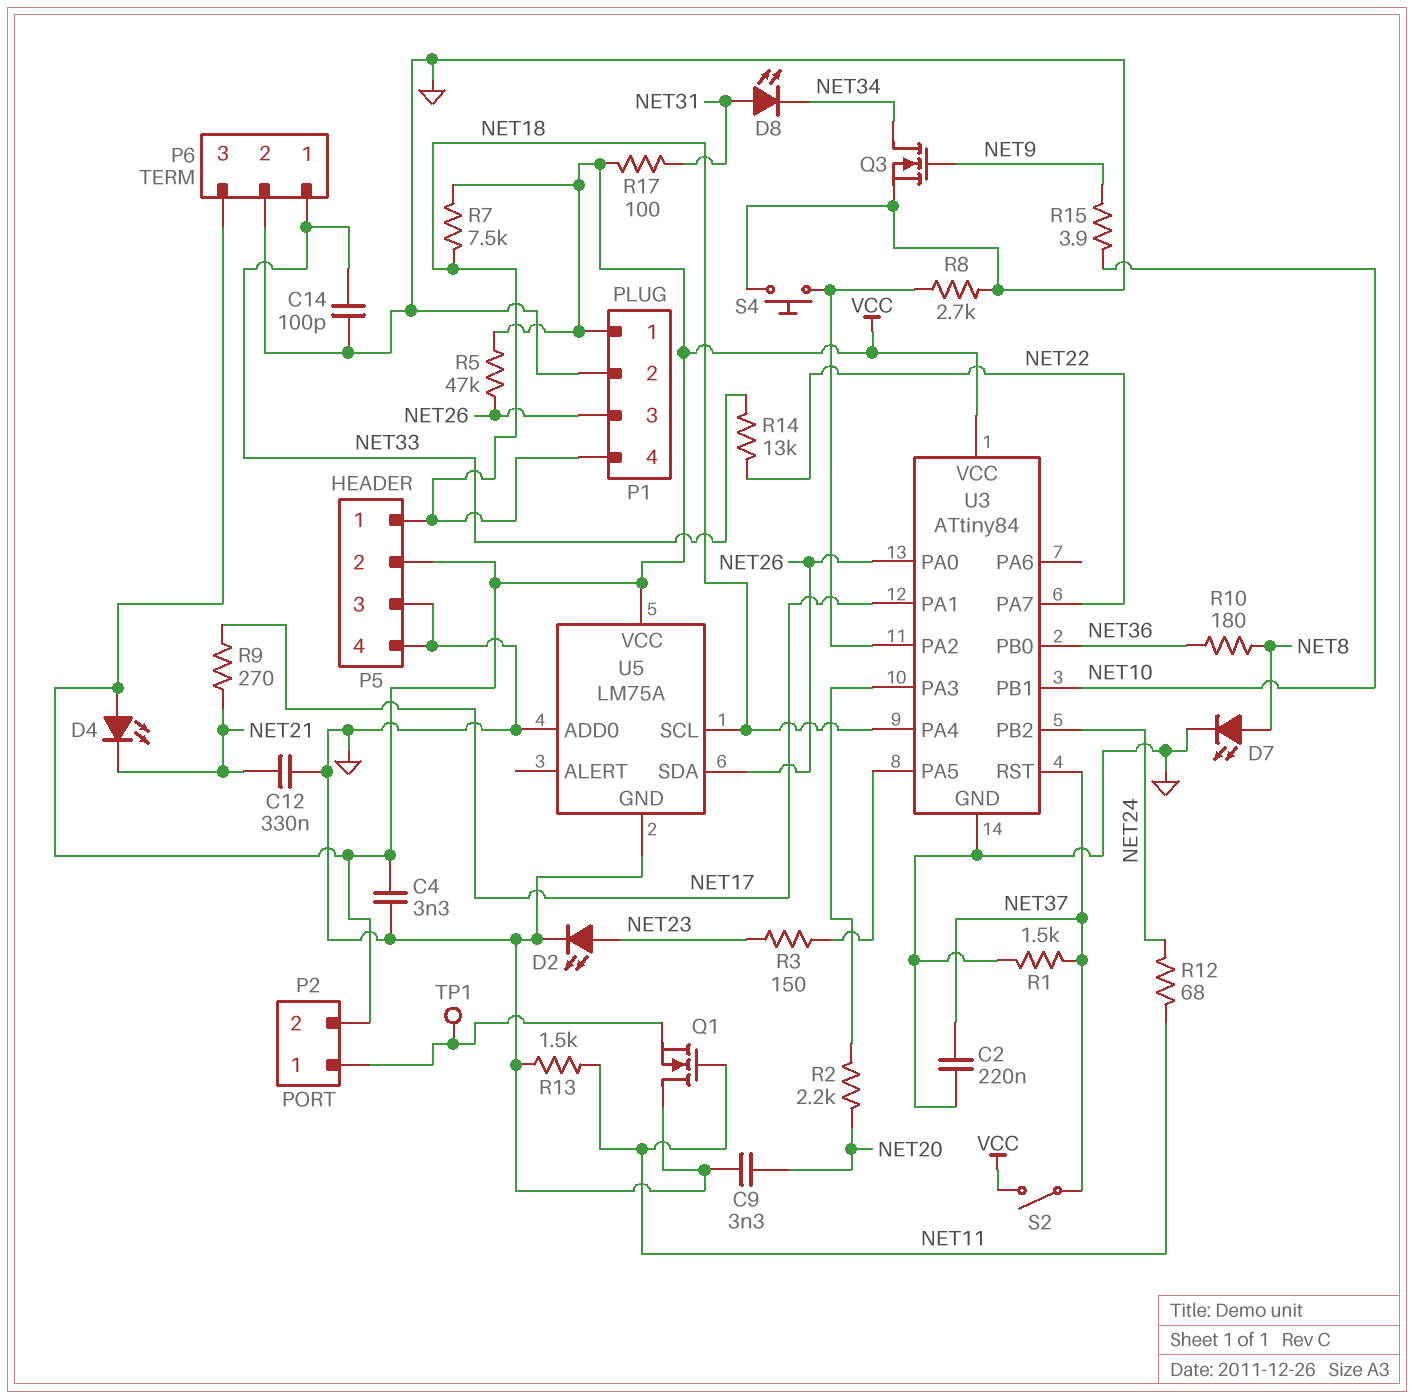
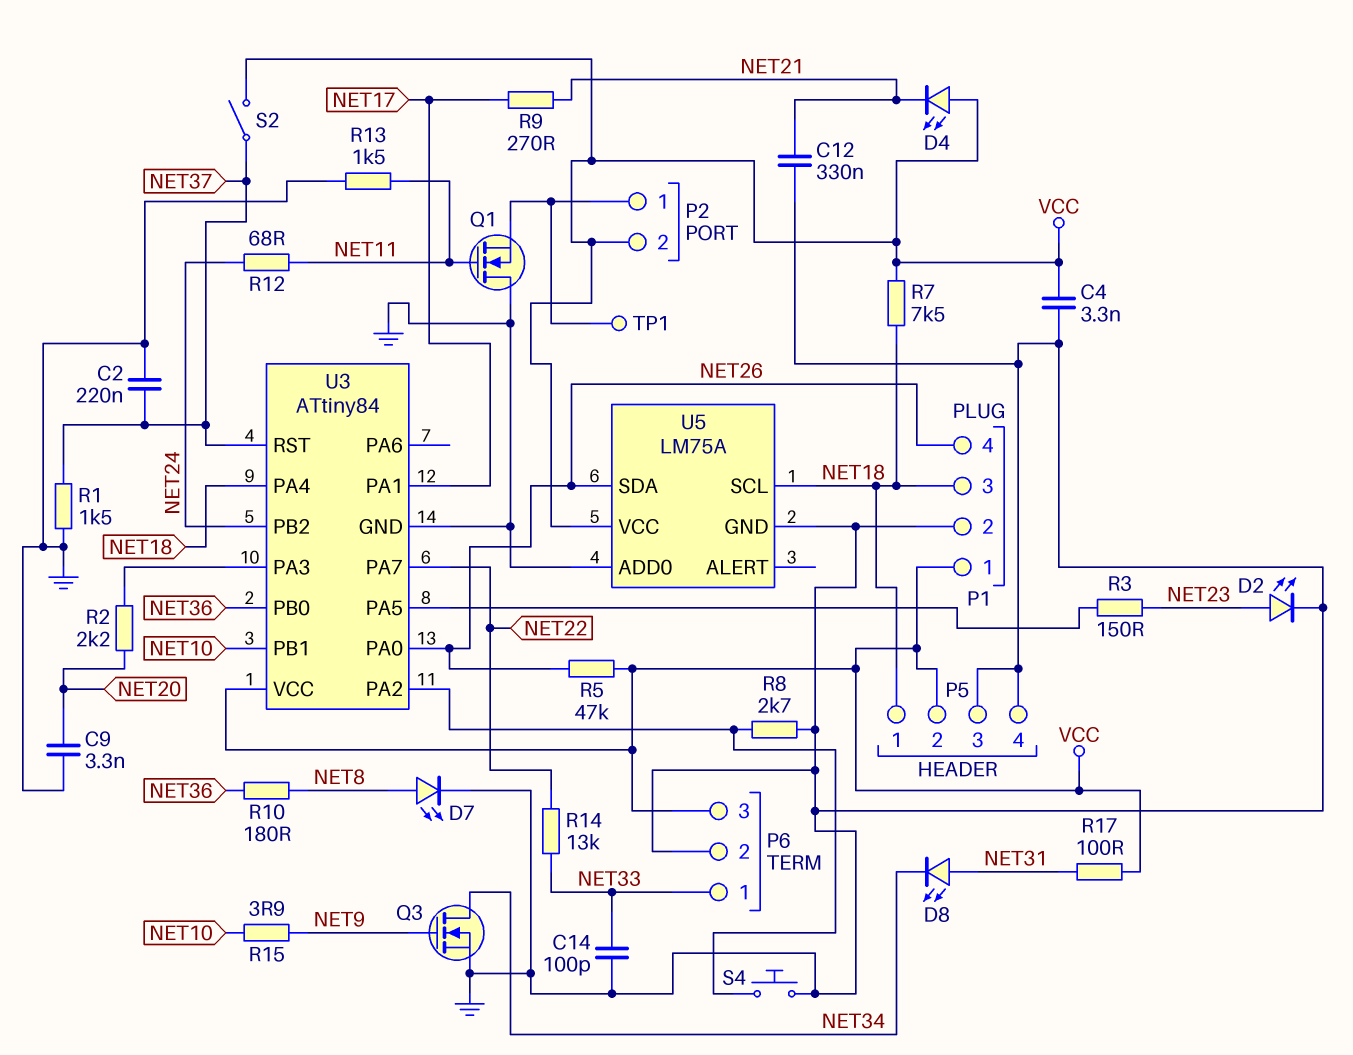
P1 pin 3: NET26 -> NET18
P1 pin 4: NET18 -> NET26

